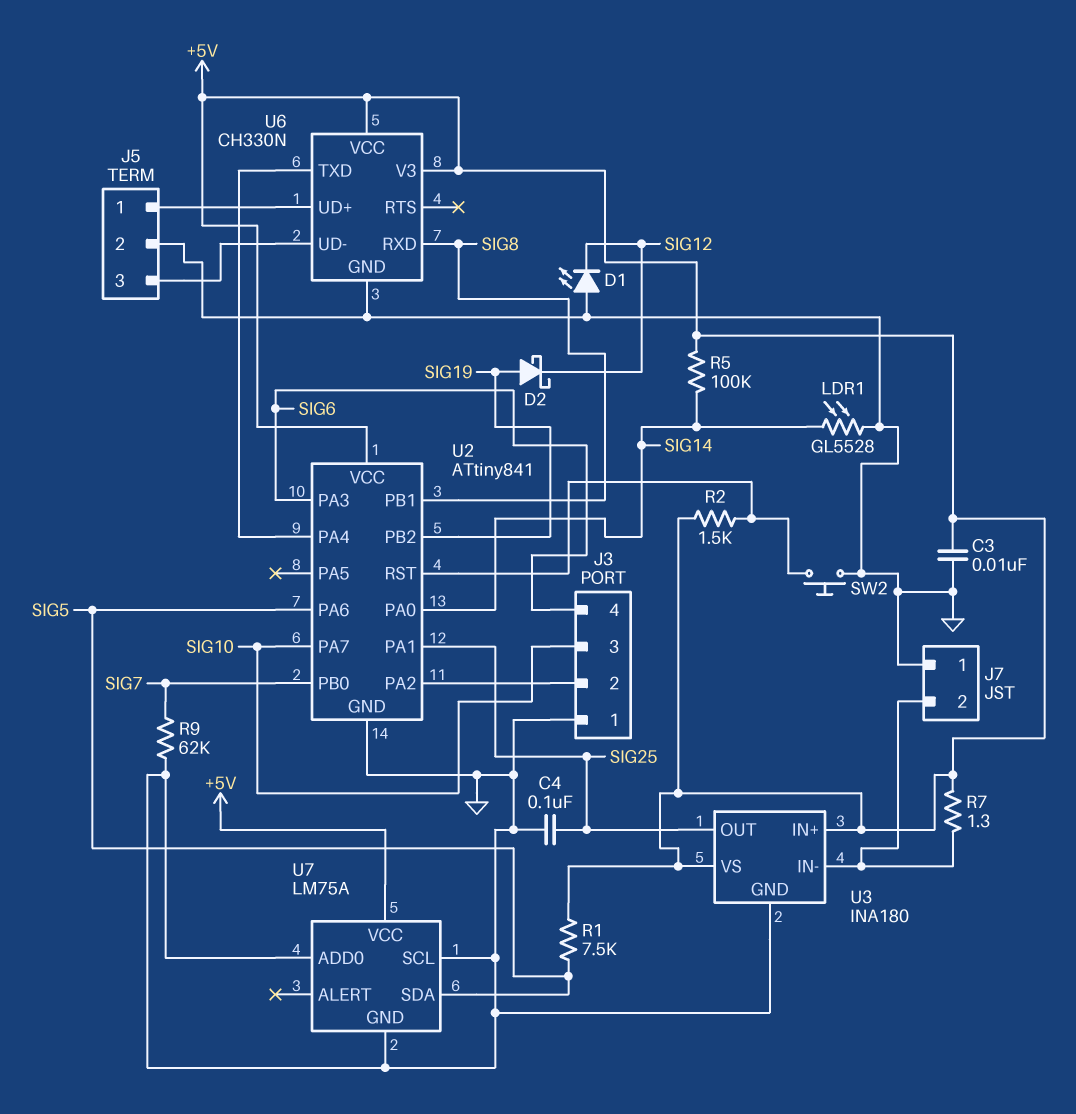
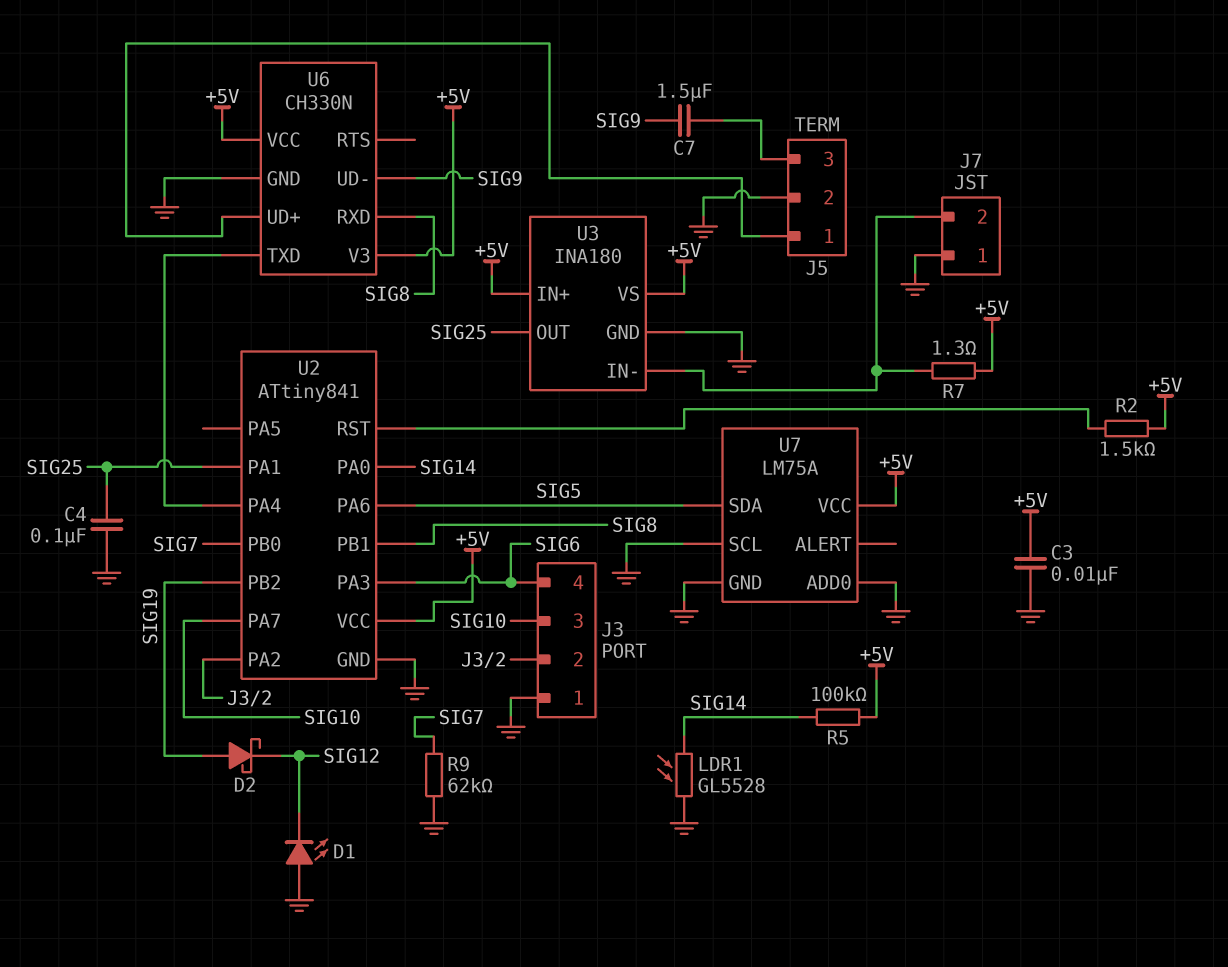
C7: none -> 1.5uF (J5/3, SIG9)
R1: 7.5k (+5V, SIG5) -> none
SW2: button (GND, U2/RST) -> none
U6 pin UD-: J5/3 -> SIG9

